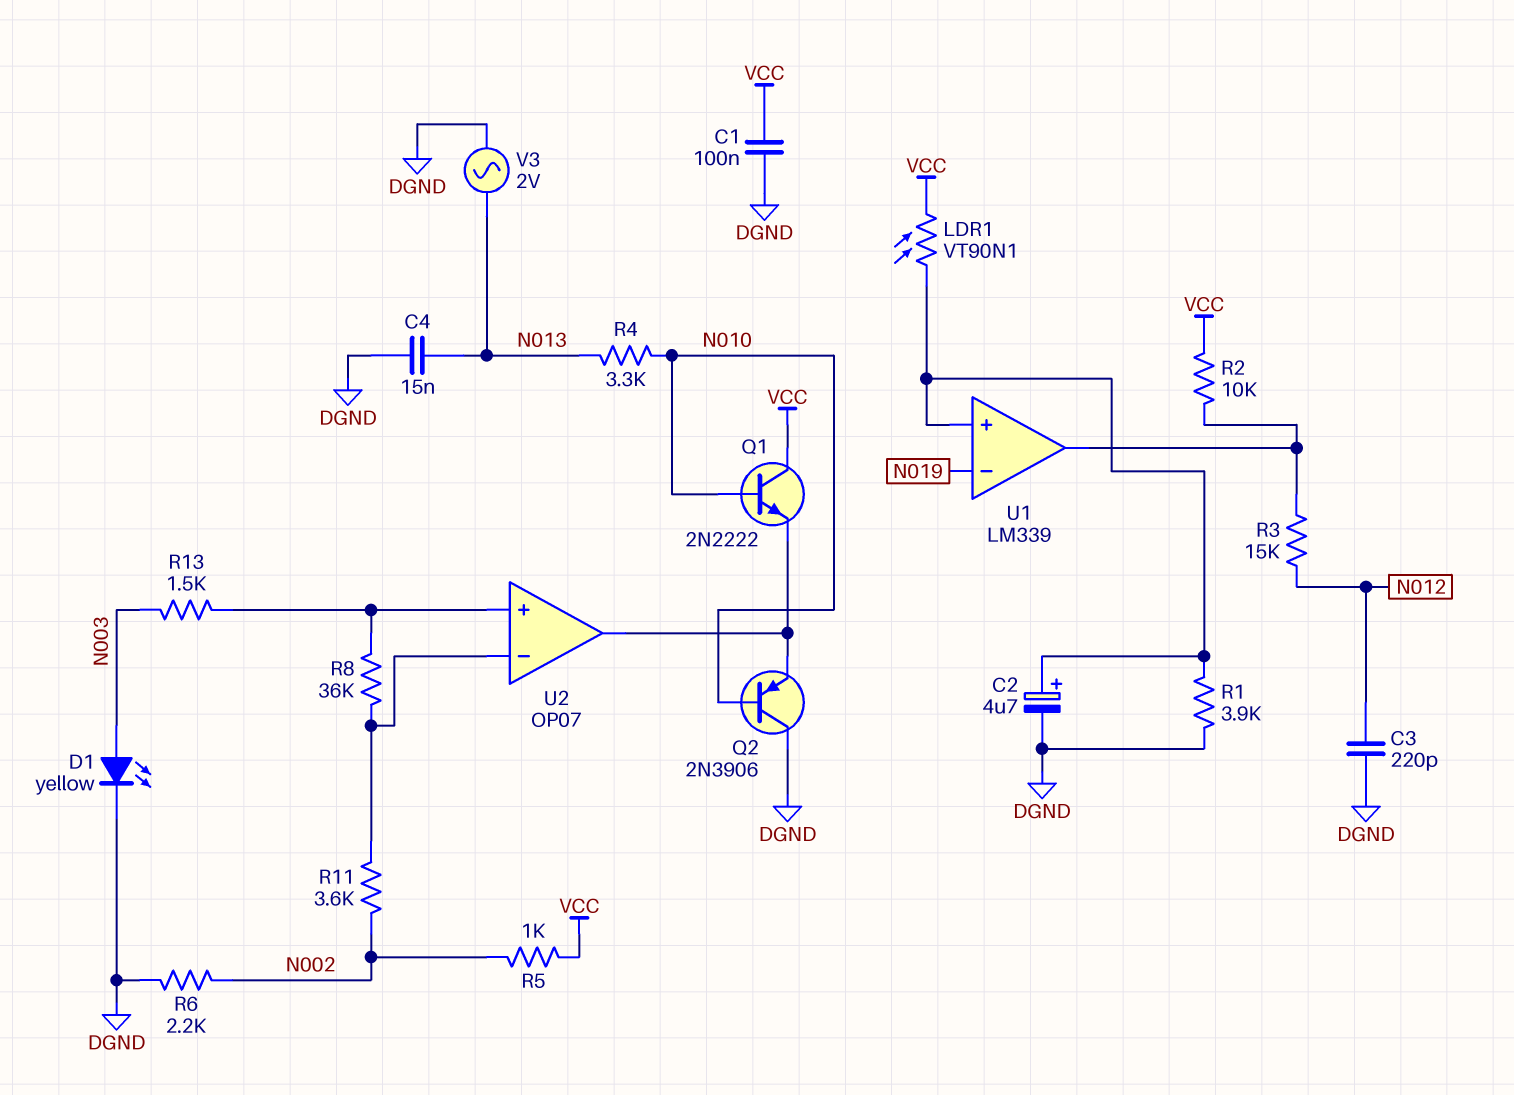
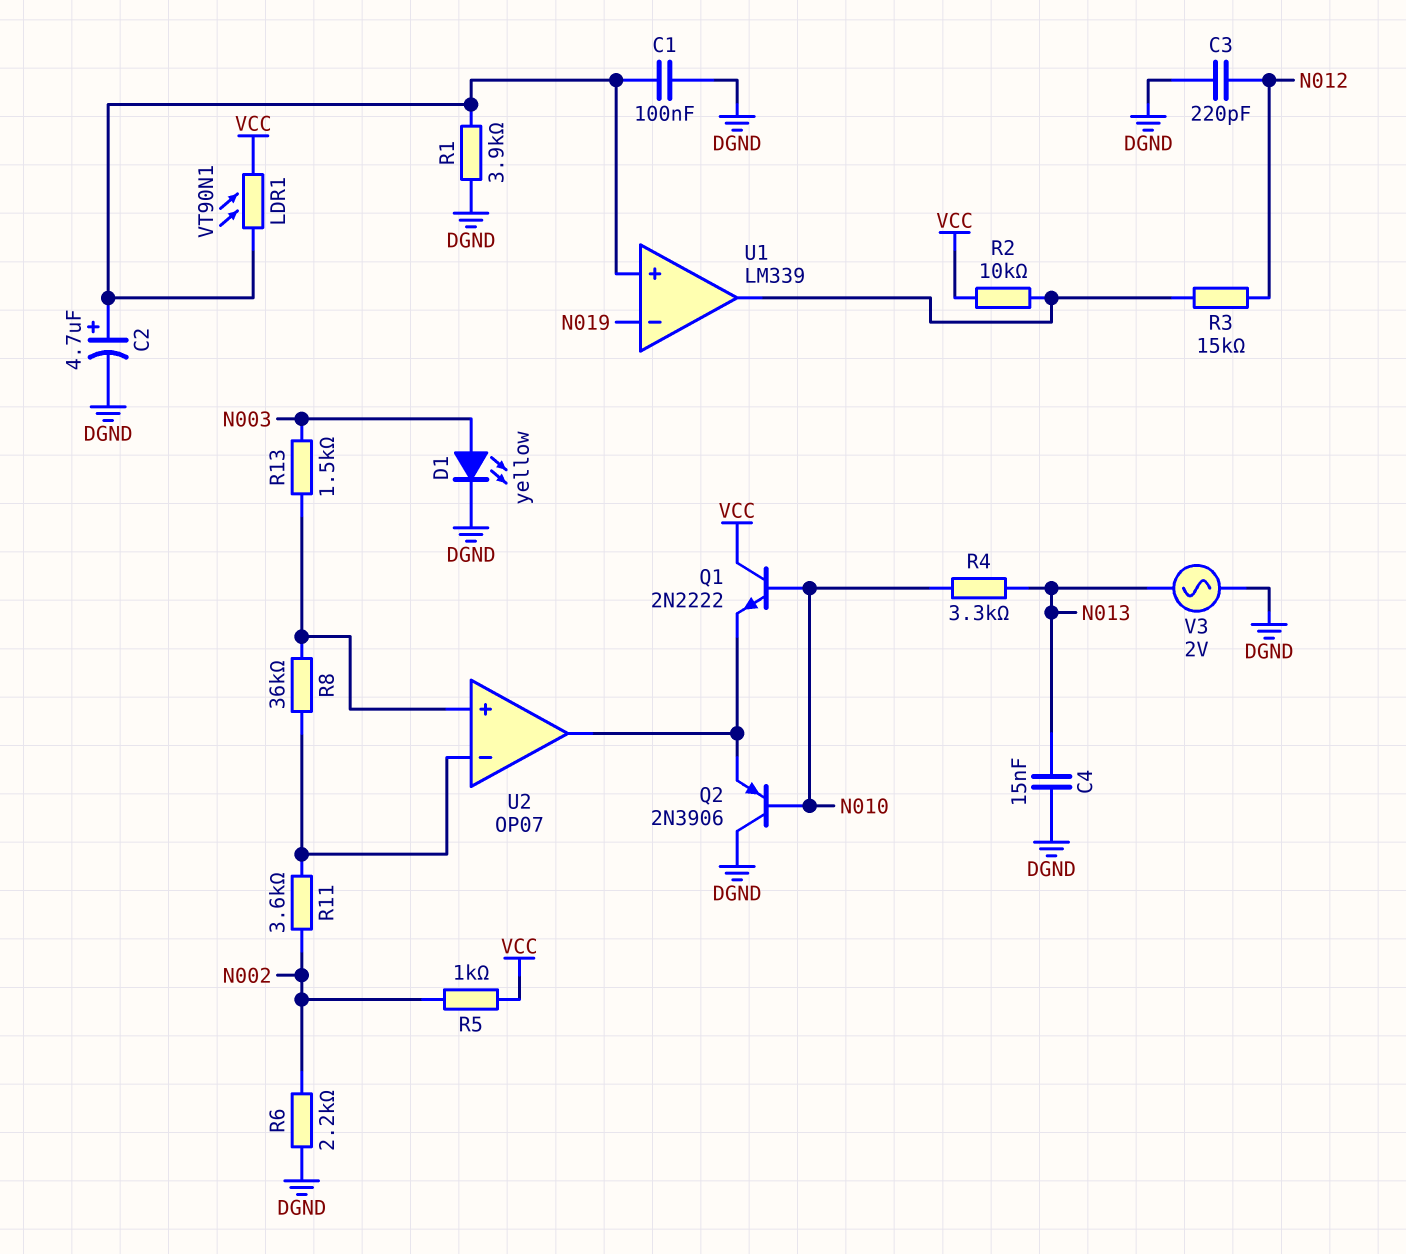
C1: 100nF (DGND, VCC) -> 100nF (DGND, U1/in+)

